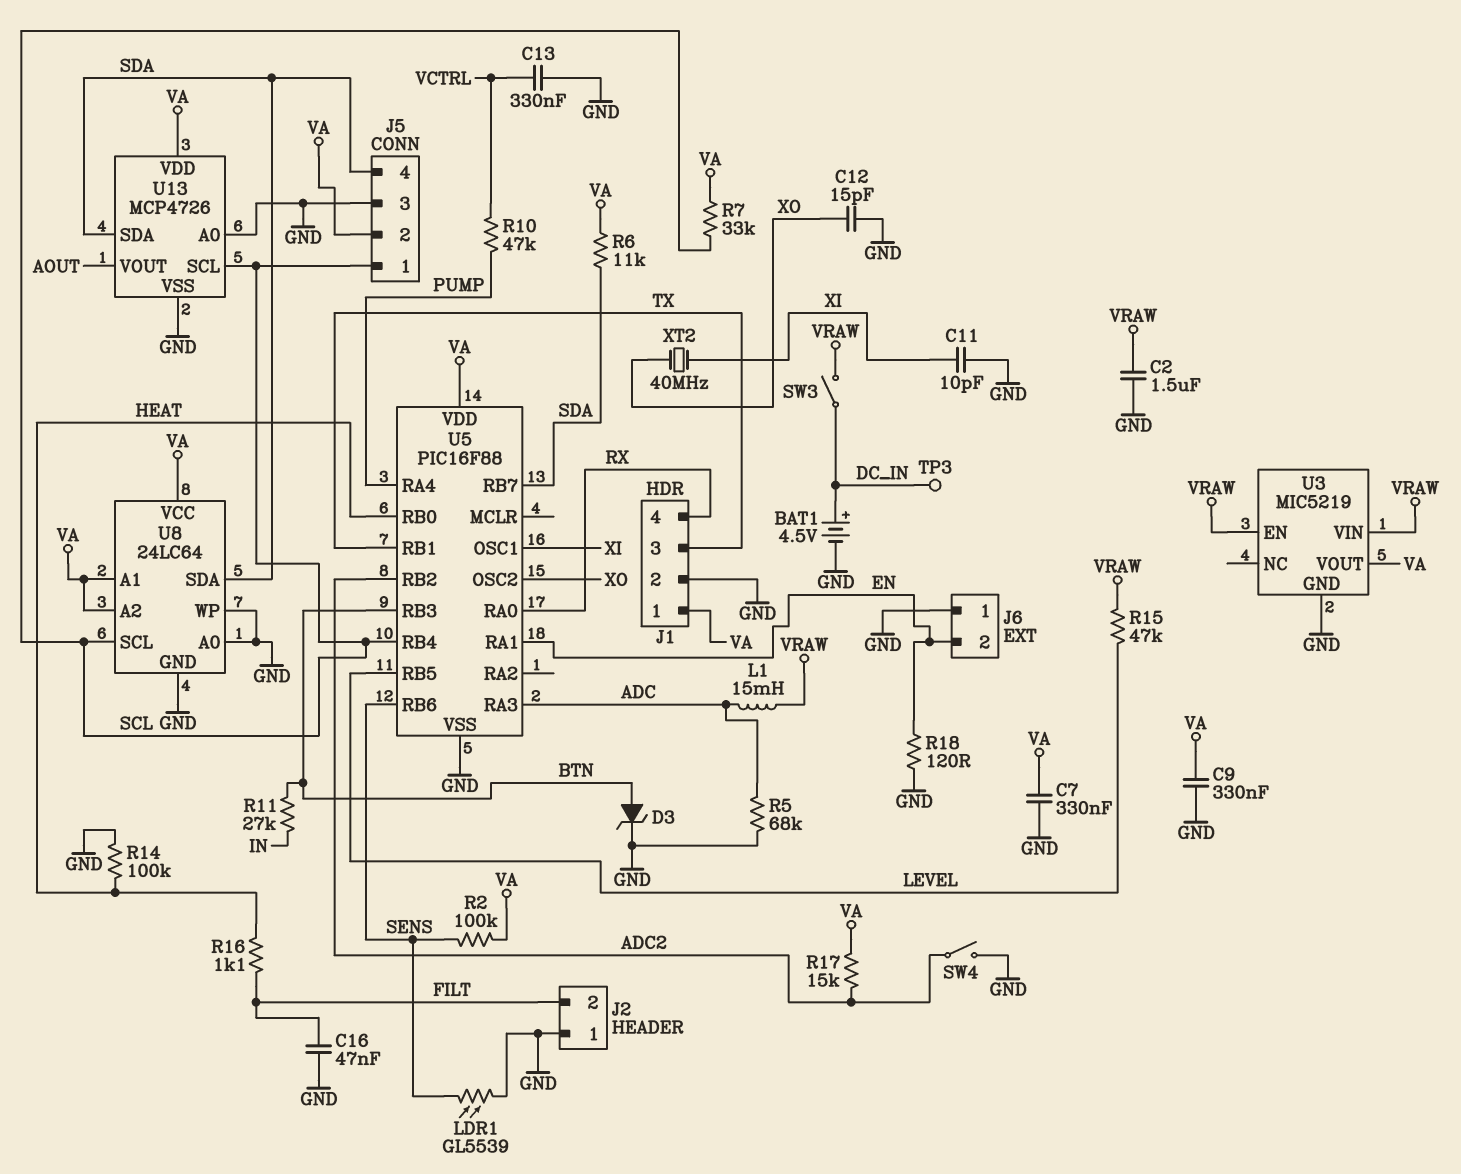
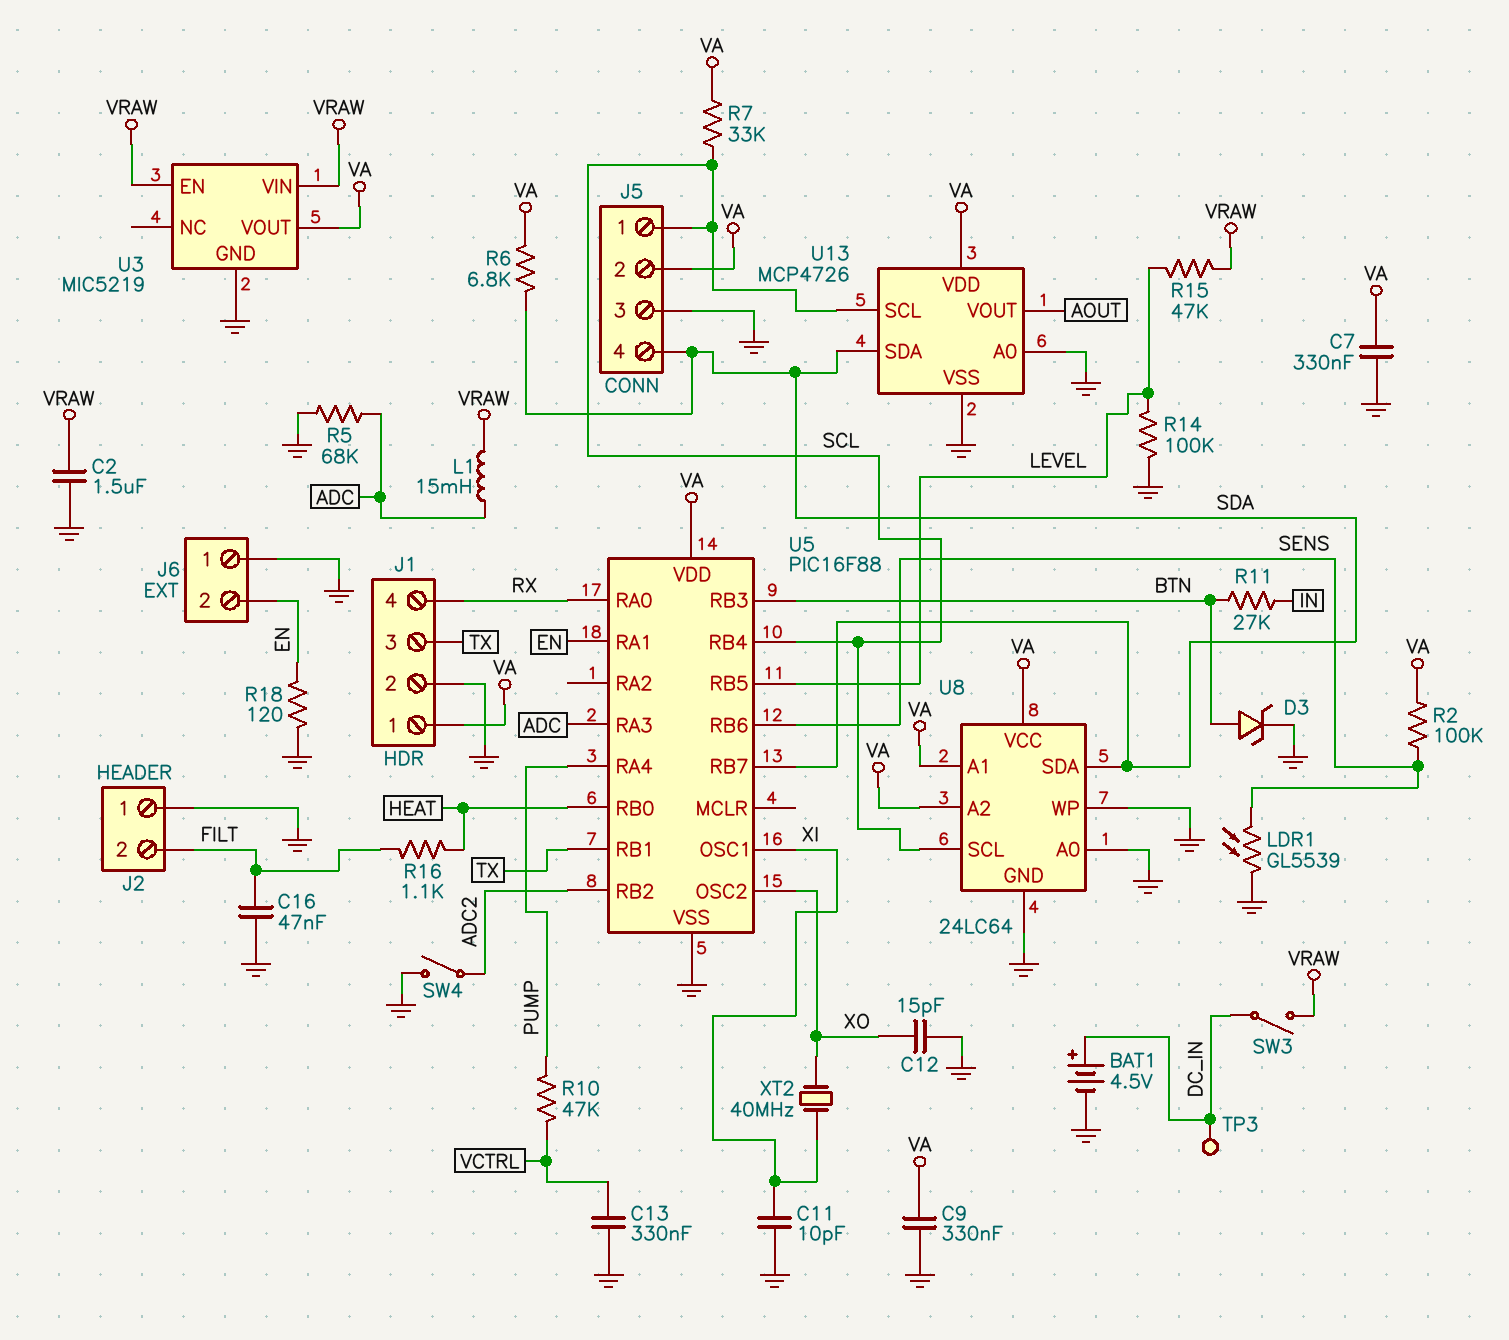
R6: 11k (SDA, VA) -> 6.8k (SDA, VA)
R14: 100k (GND, HEAT) -> 100k (GND, LEVEL)
R17: 15k (ADC2, VA) -> none

